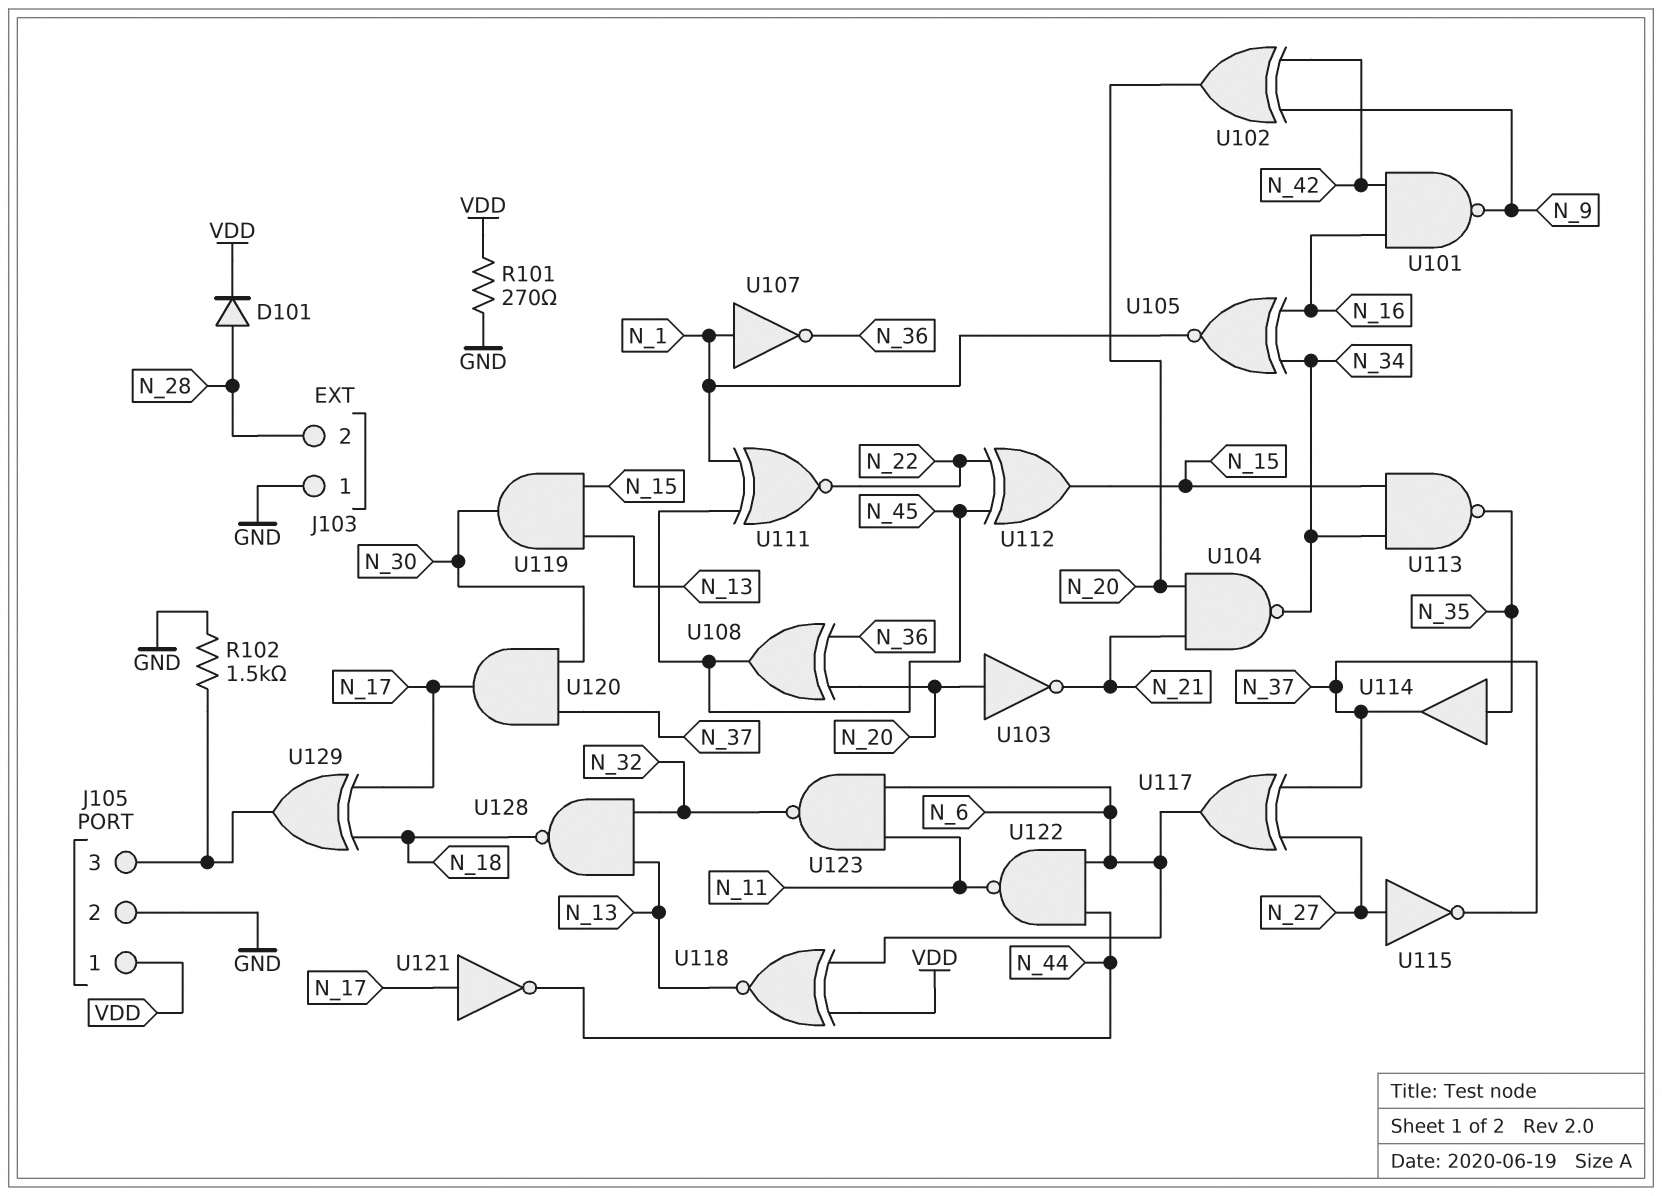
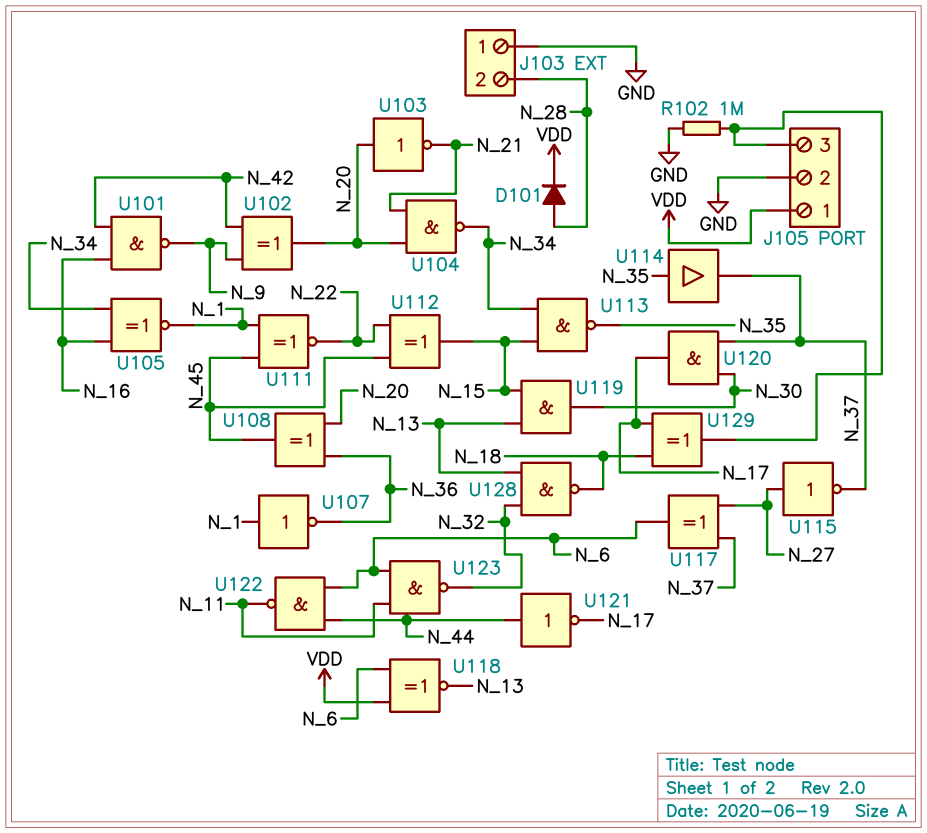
R101: 270 (GND, VDD) -> none
R102: 1.5k (GND, J105/3) -> 1M (GND, J105/3)
U121: NOT (in N_17, out N_44) -> NOT (in N_44, out N_17)

